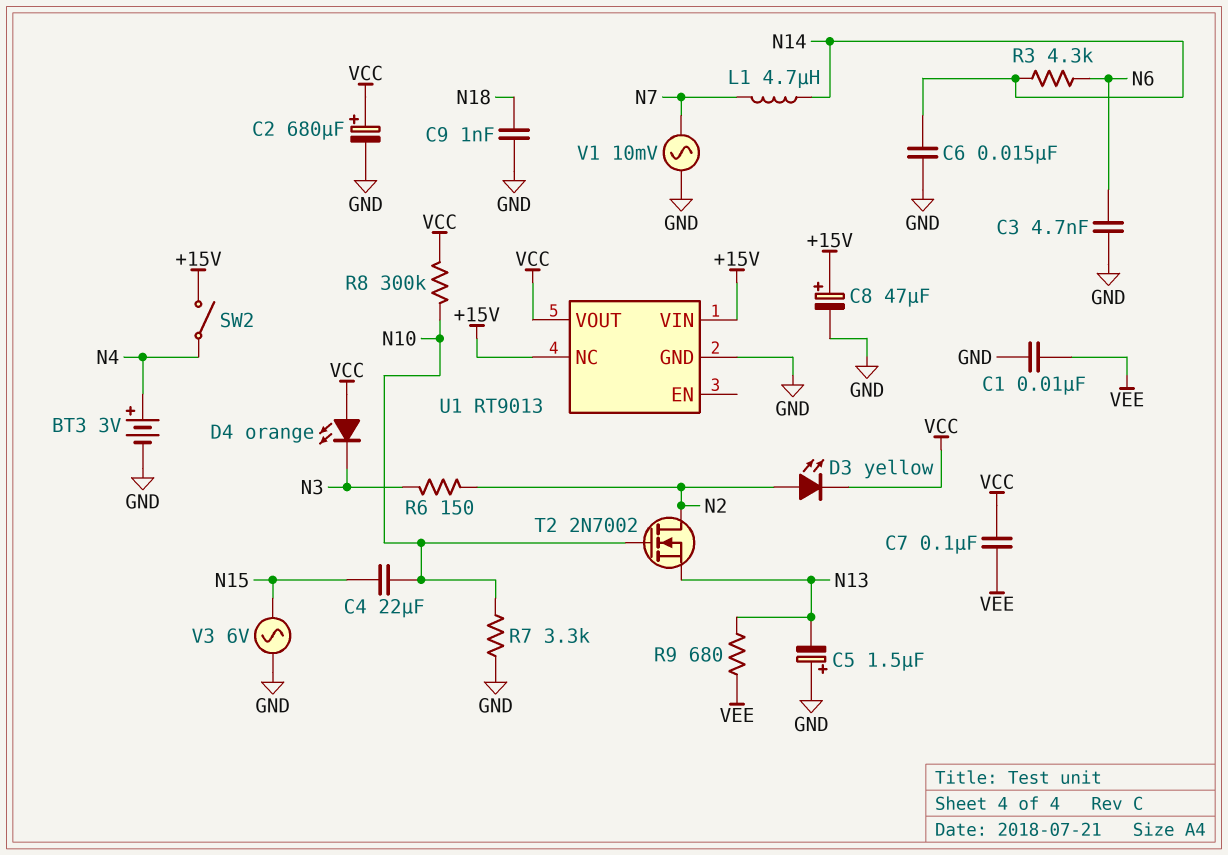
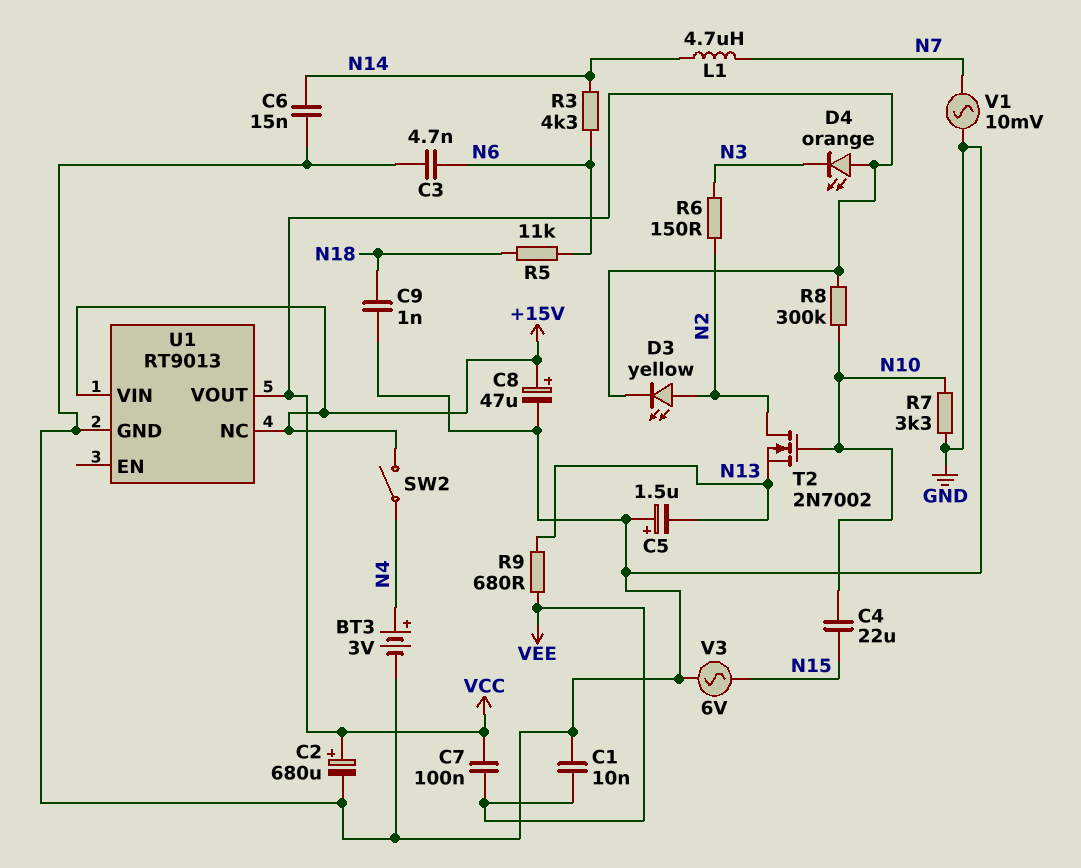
R5: none -> 11k (N6, N18)

